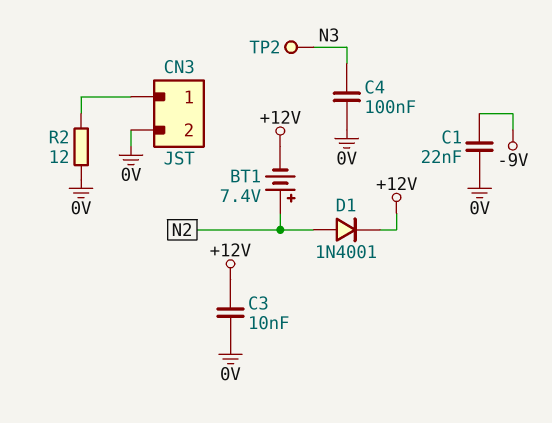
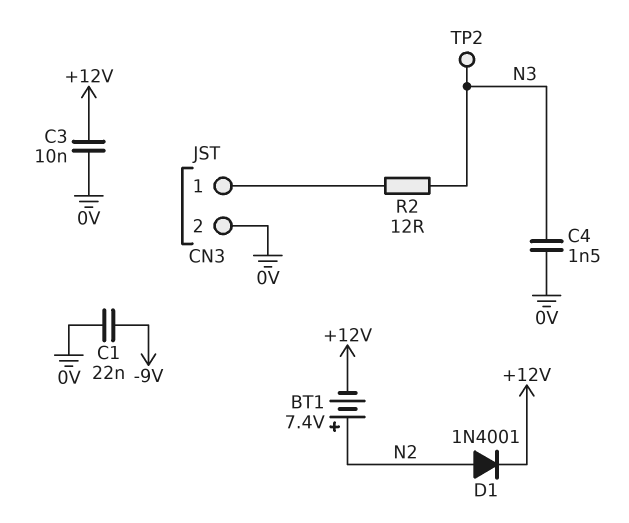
C4: 100nF (0V, N3) -> 1.5nF (0V, N3)
R2: 12 (0V, CN3/1) -> 12 (CN3/1, N3)

